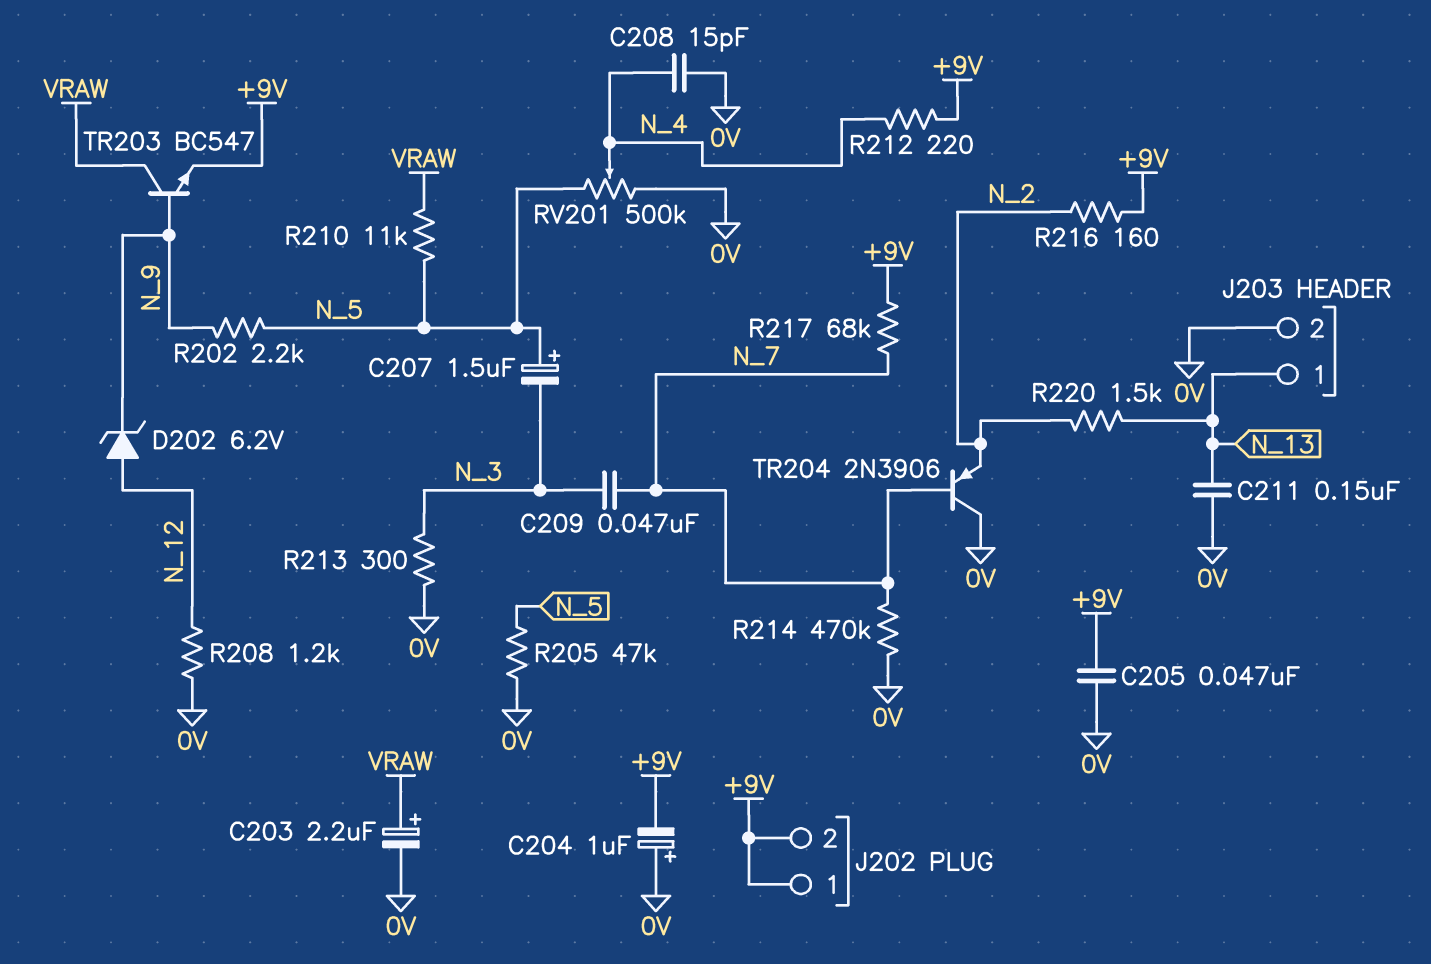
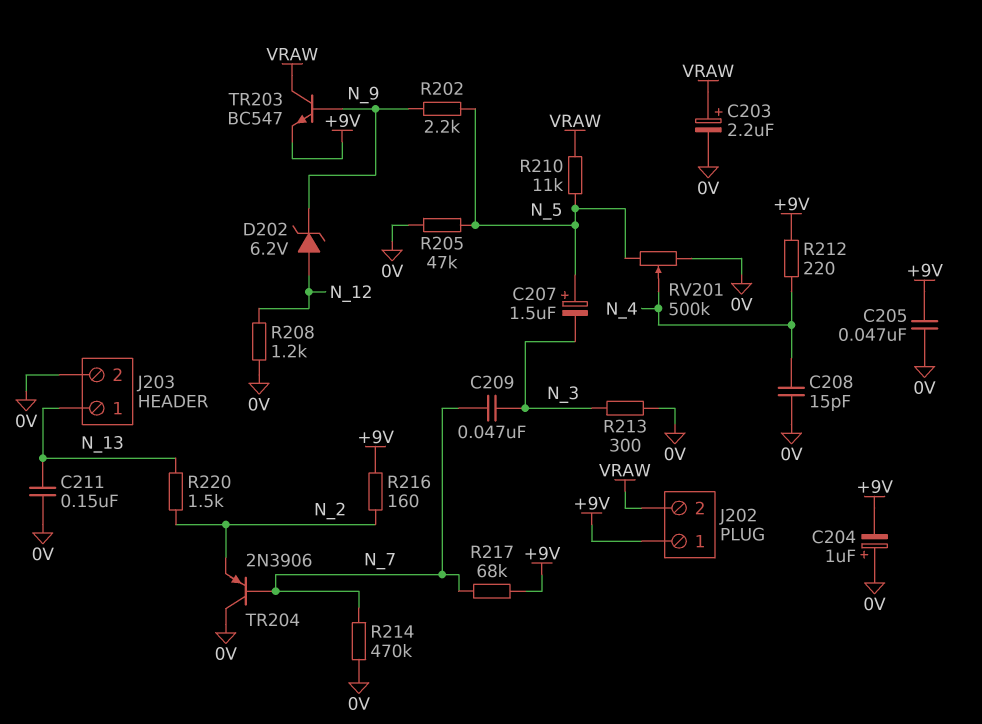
J202 pin 2: +9V -> VRAW

